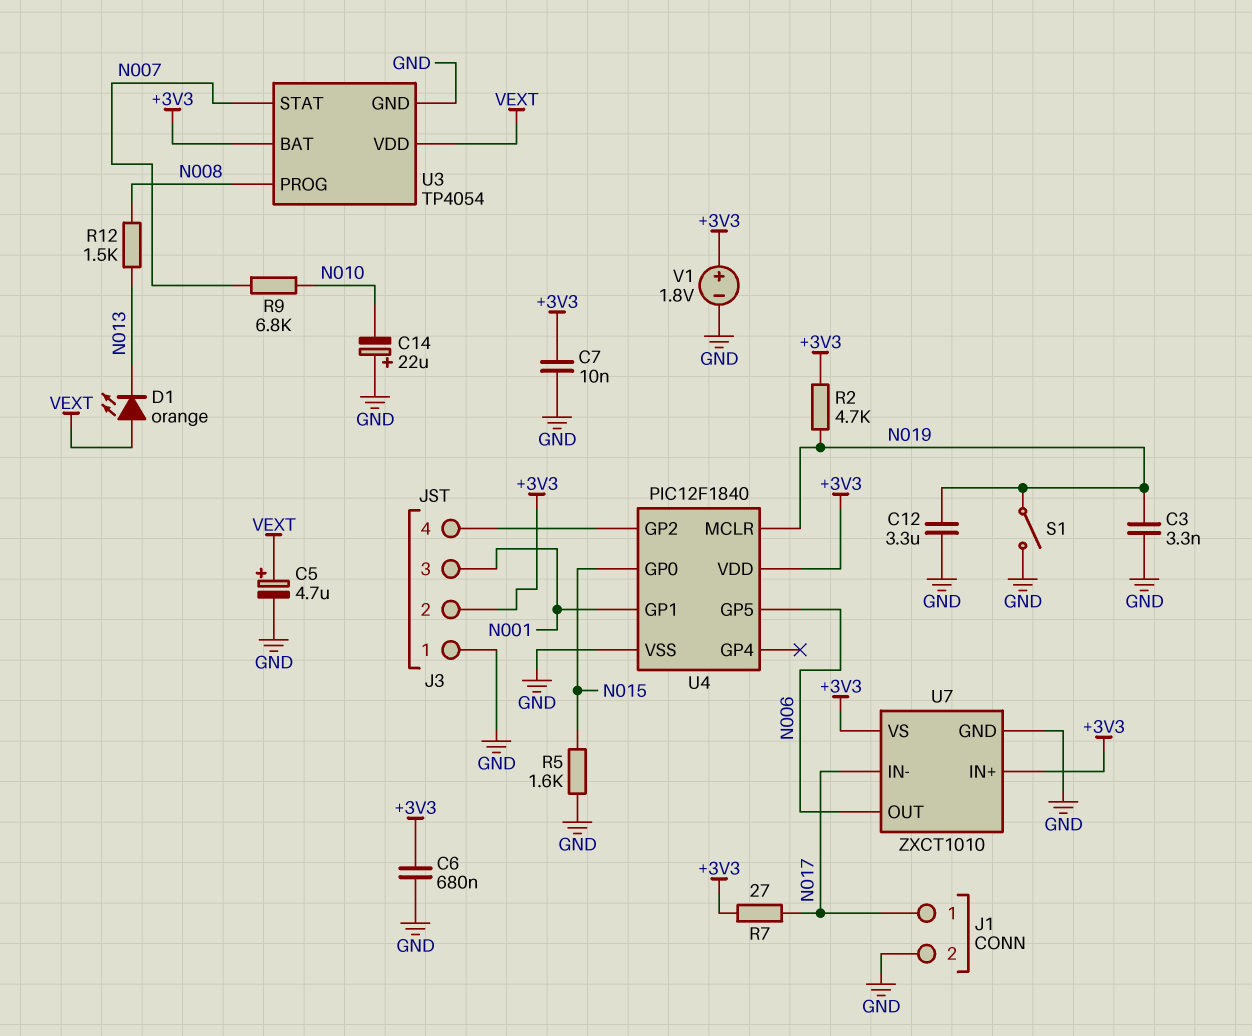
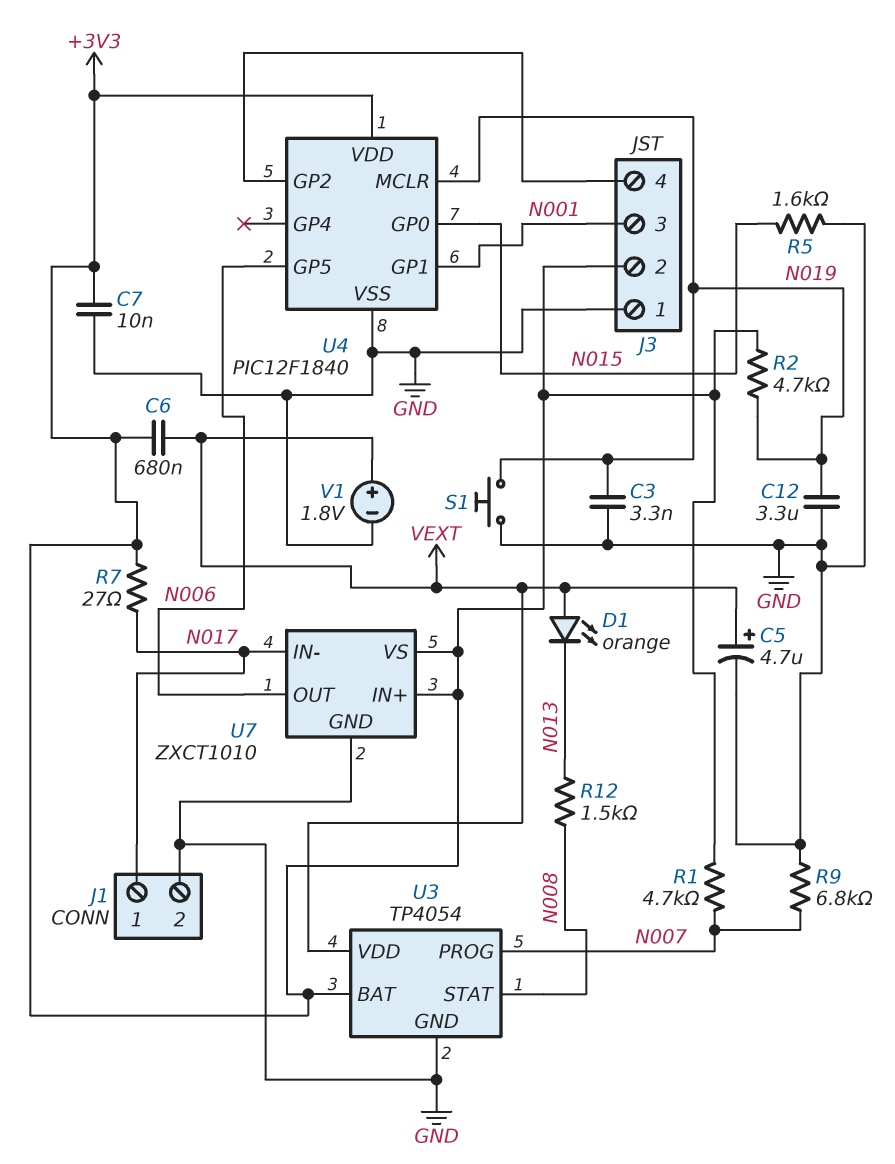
C6: 680nF (+3V3, GND) -> 680nF (+3V3, VEXT)
C14: 22uF (plus GND, minus N010) -> none
R1: none -> 4.7k (+3V3, N007)
R9: 6.8k (N007, N010) -> 6.8k (GND, N007)
S1: switch (GND, N019) -> button (GND, N019)
U3 pin PROG: N008 -> N007
U3 pin STAT: N007 -> N008
V1: 1.8V (plus +3V3, minus GND) -> 1.8V (plus VEXT, minus GND)

